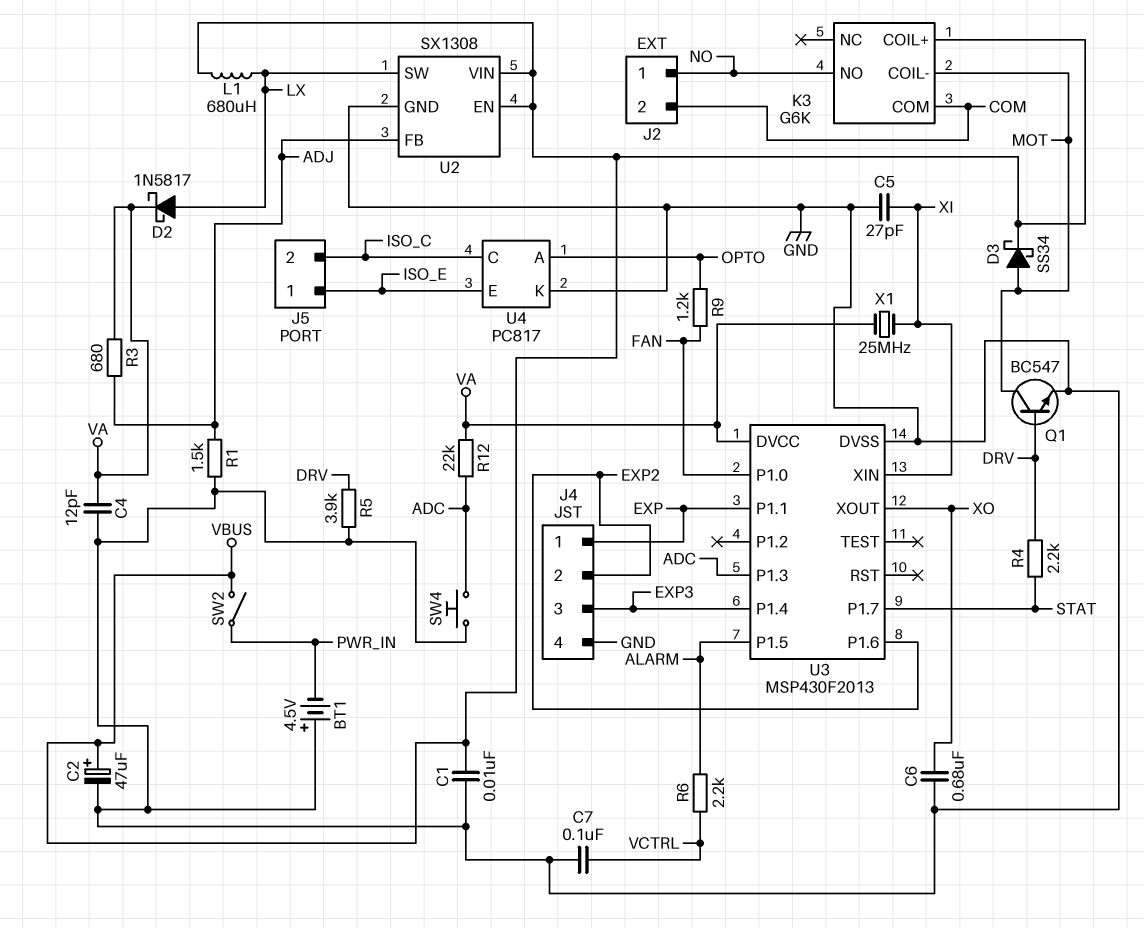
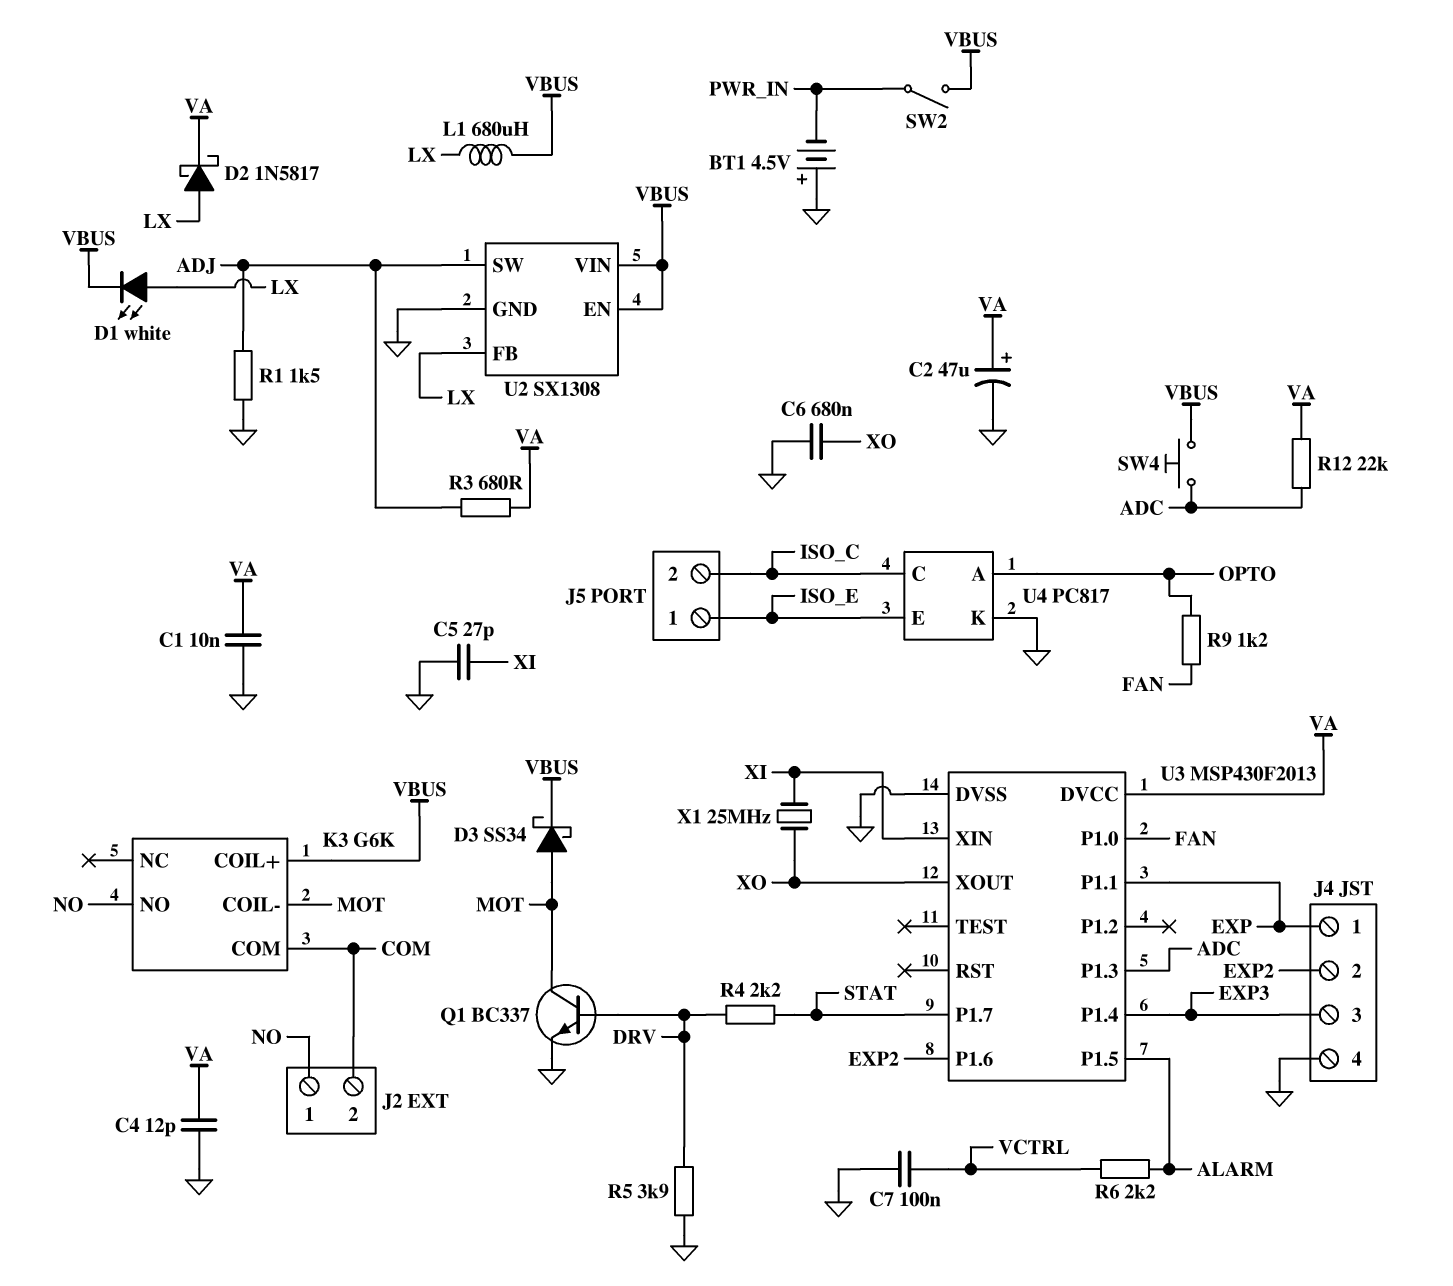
C1: 10nF (GND, VBUS) -> 10nF (GND, VA)
C2: 47uF (plus VBUS, minus GND) -> 47uF (plus VA, minus GND)
D1: none -> LED white (A LX, K VBUS)
Q1: NPN BC547 (B DRV, C MOT, E GND) -> NPN BC337 (B DRV, C MOT, E GND)
SW4: button (ADC, GND) -> button (ADC, VBUS)
U2 pin FB: ADJ -> LX
U2 pin SW: LX -> ADJ
X1: 25MHz (VA, XI) -> 25MHz (XI, XO)

